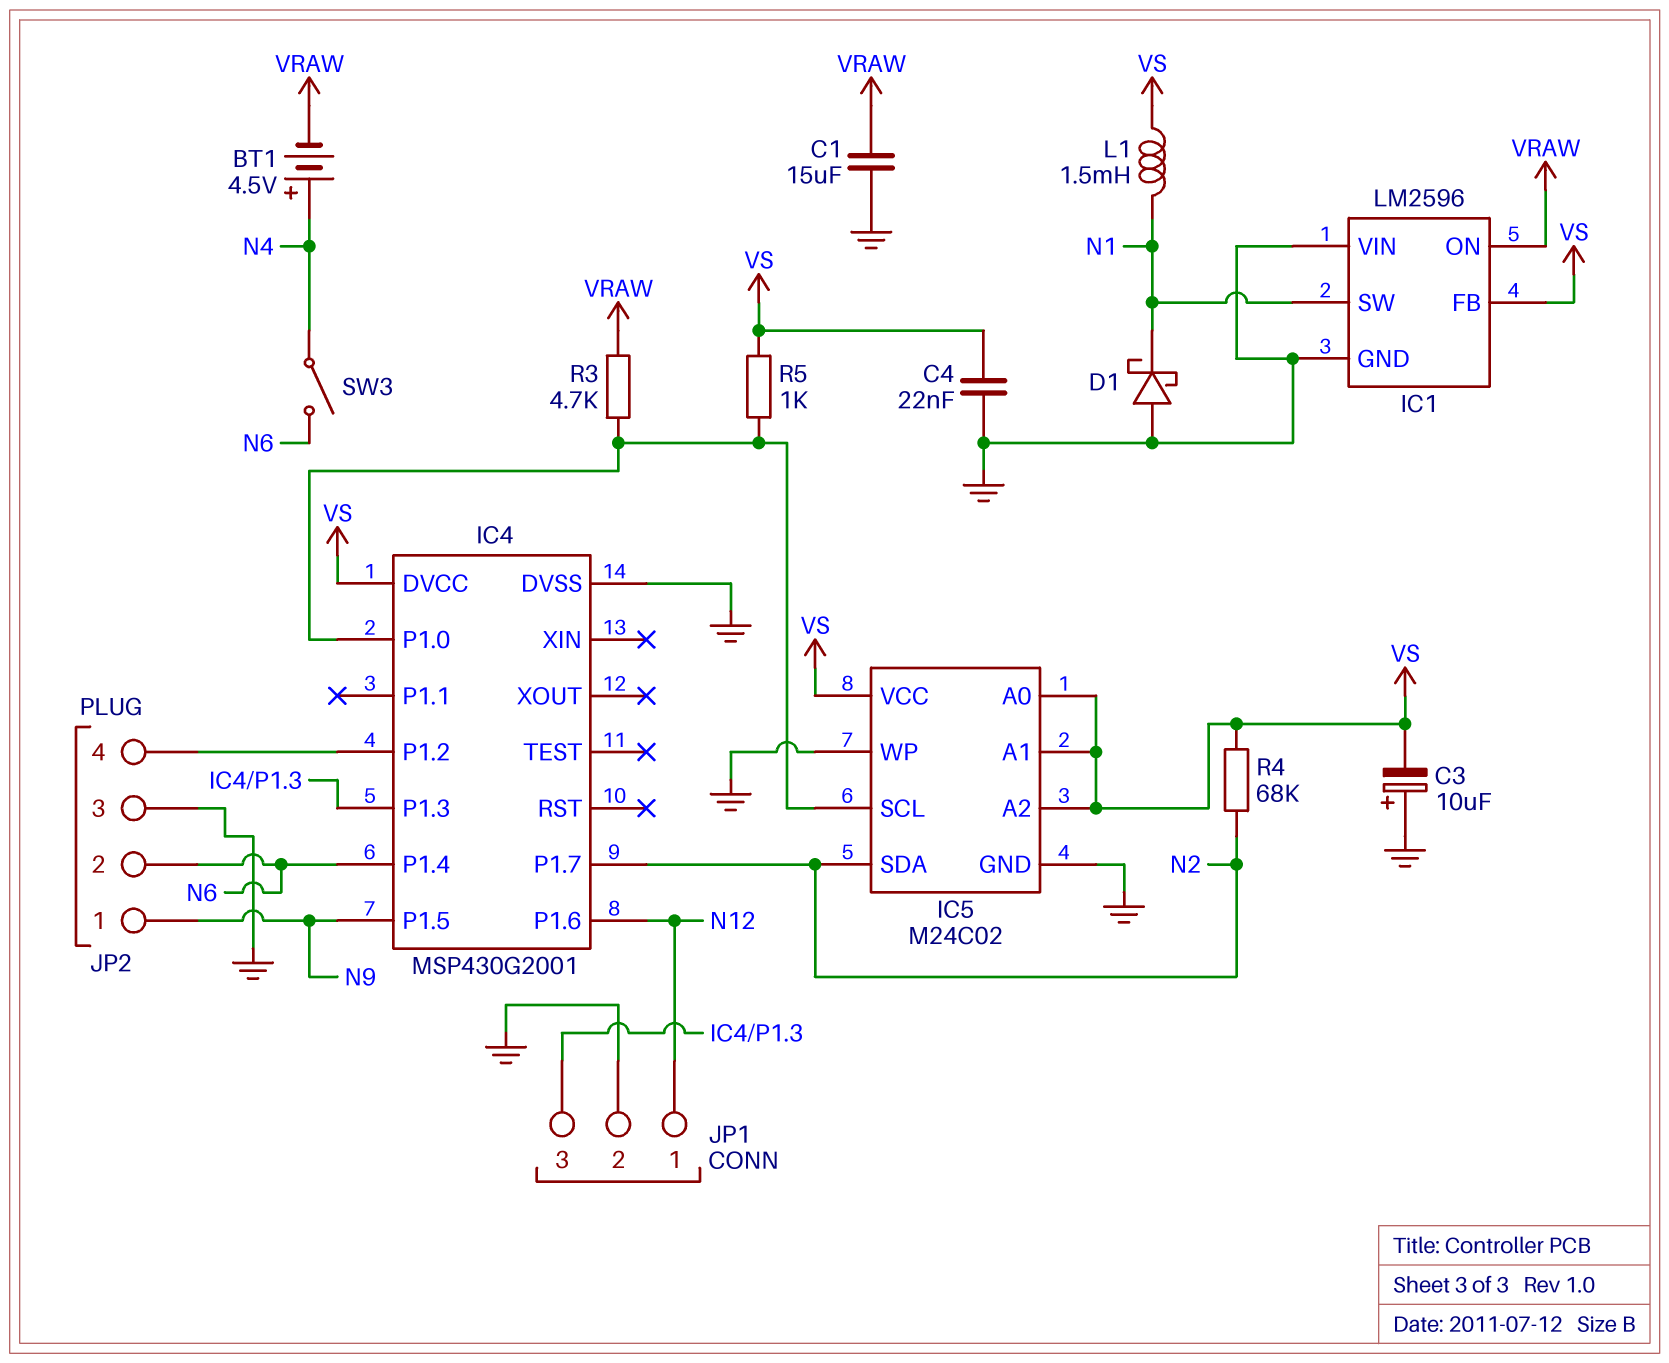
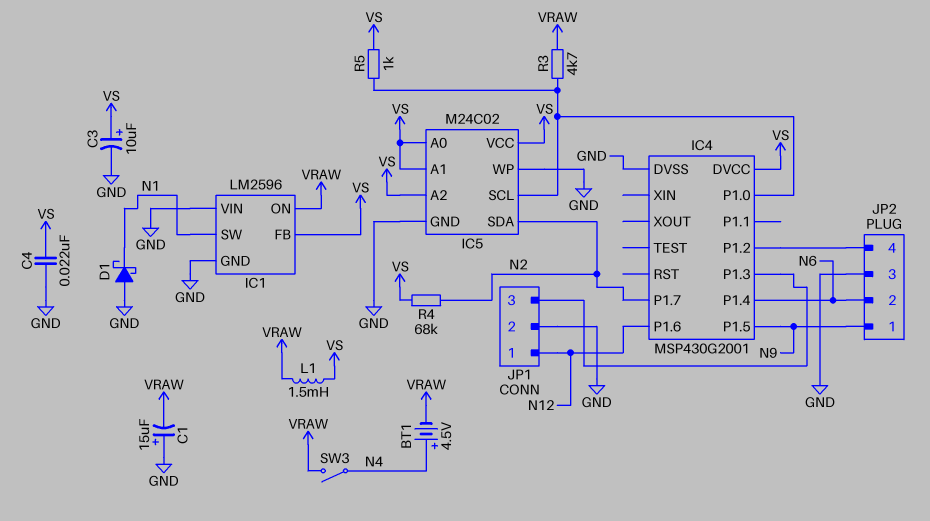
C1: 15uF (GND, VRAW) -> 15uF (plus GND, minus VRAW)
C3: 10uF (plus GND, minus VS) -> 10uF (plus VS, minus GND)
L1: 1.5mH (N1, VS) -> 1.5mH (VRAW, VS)
SW3: switch (N4, N6) -> switch (N4, VRAW)

